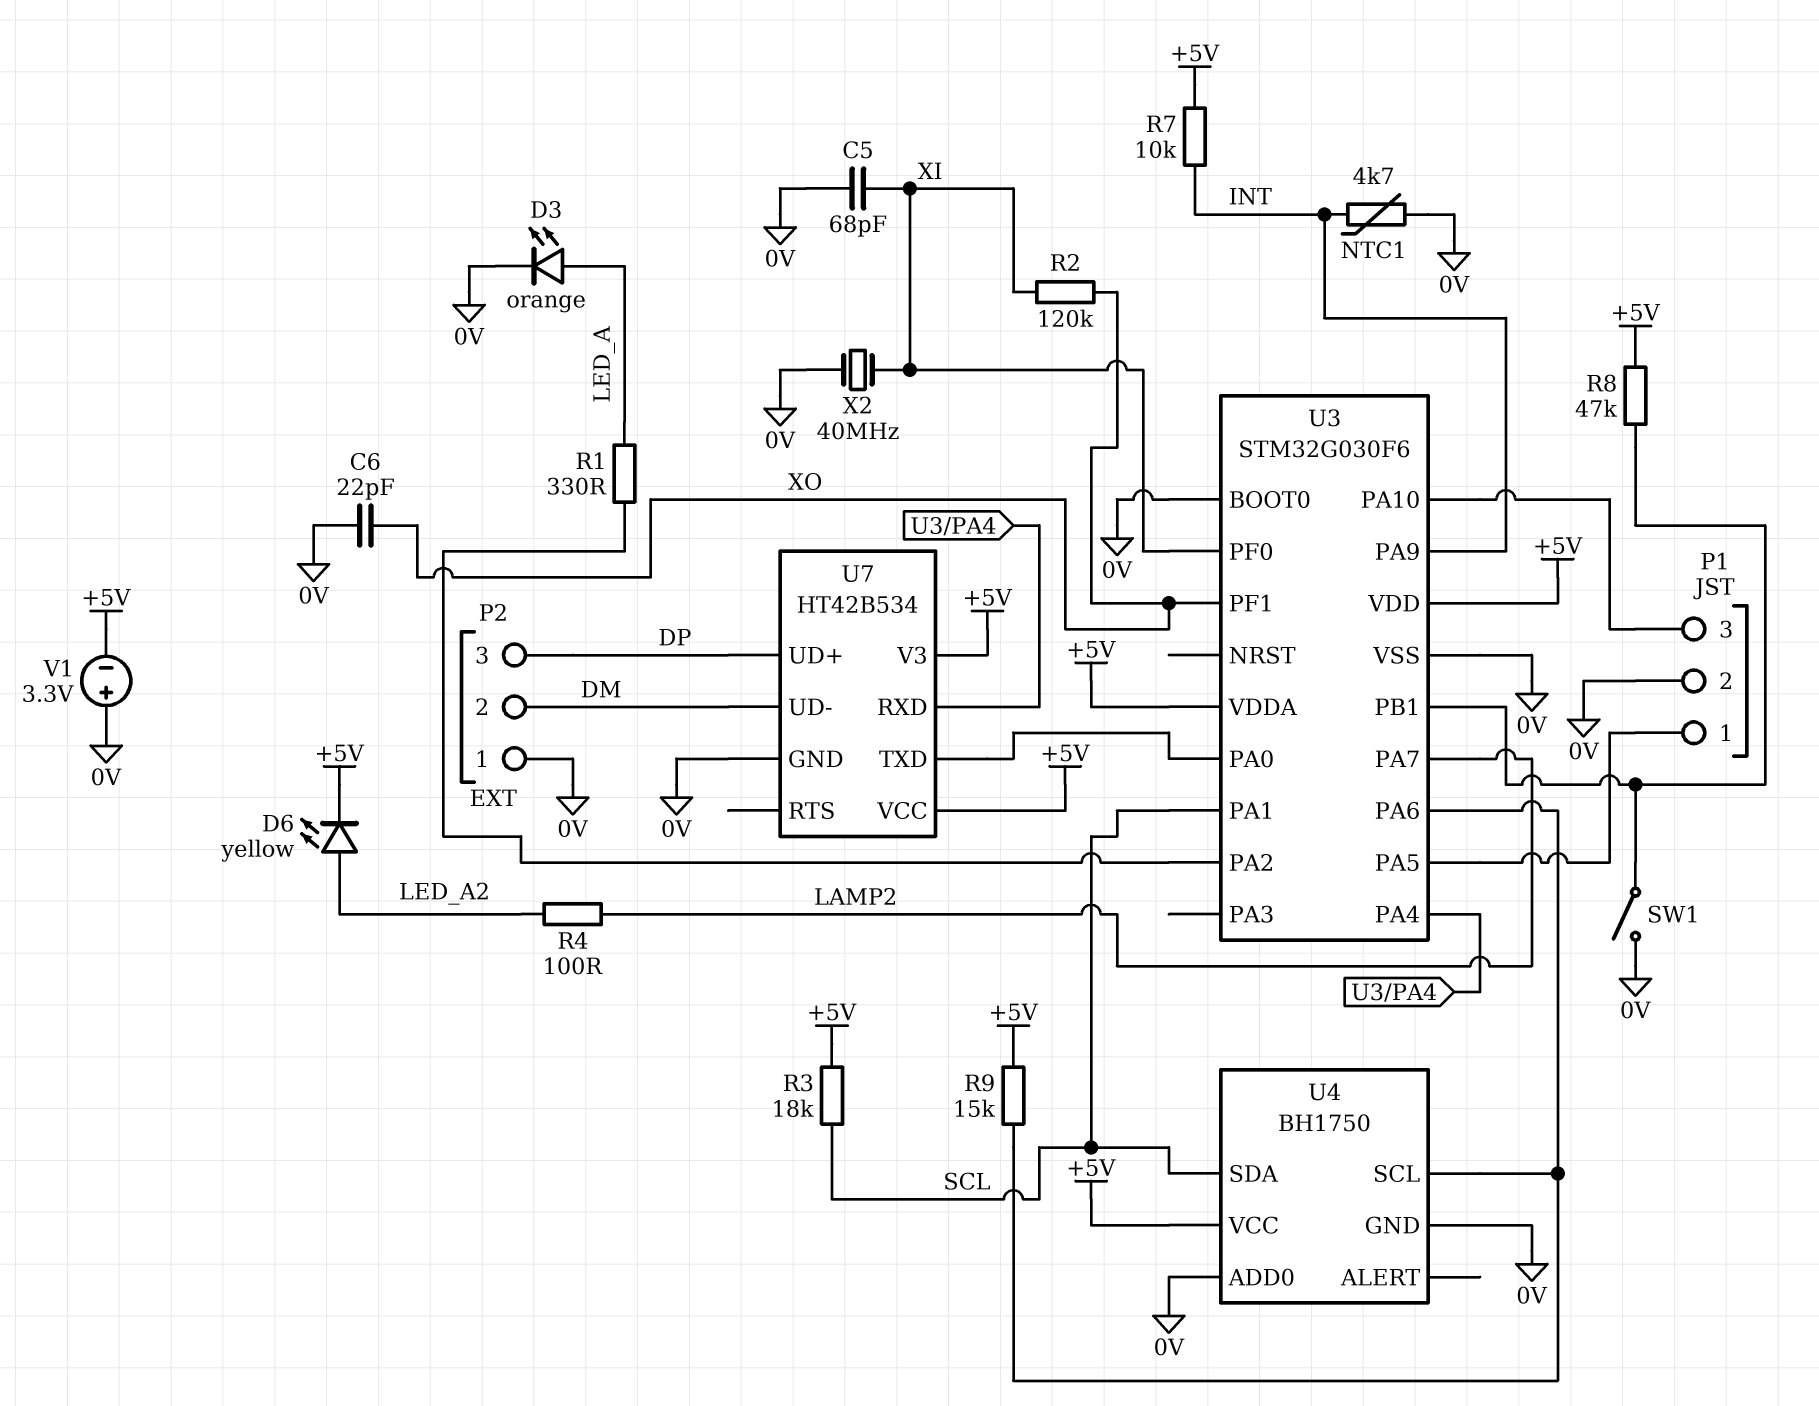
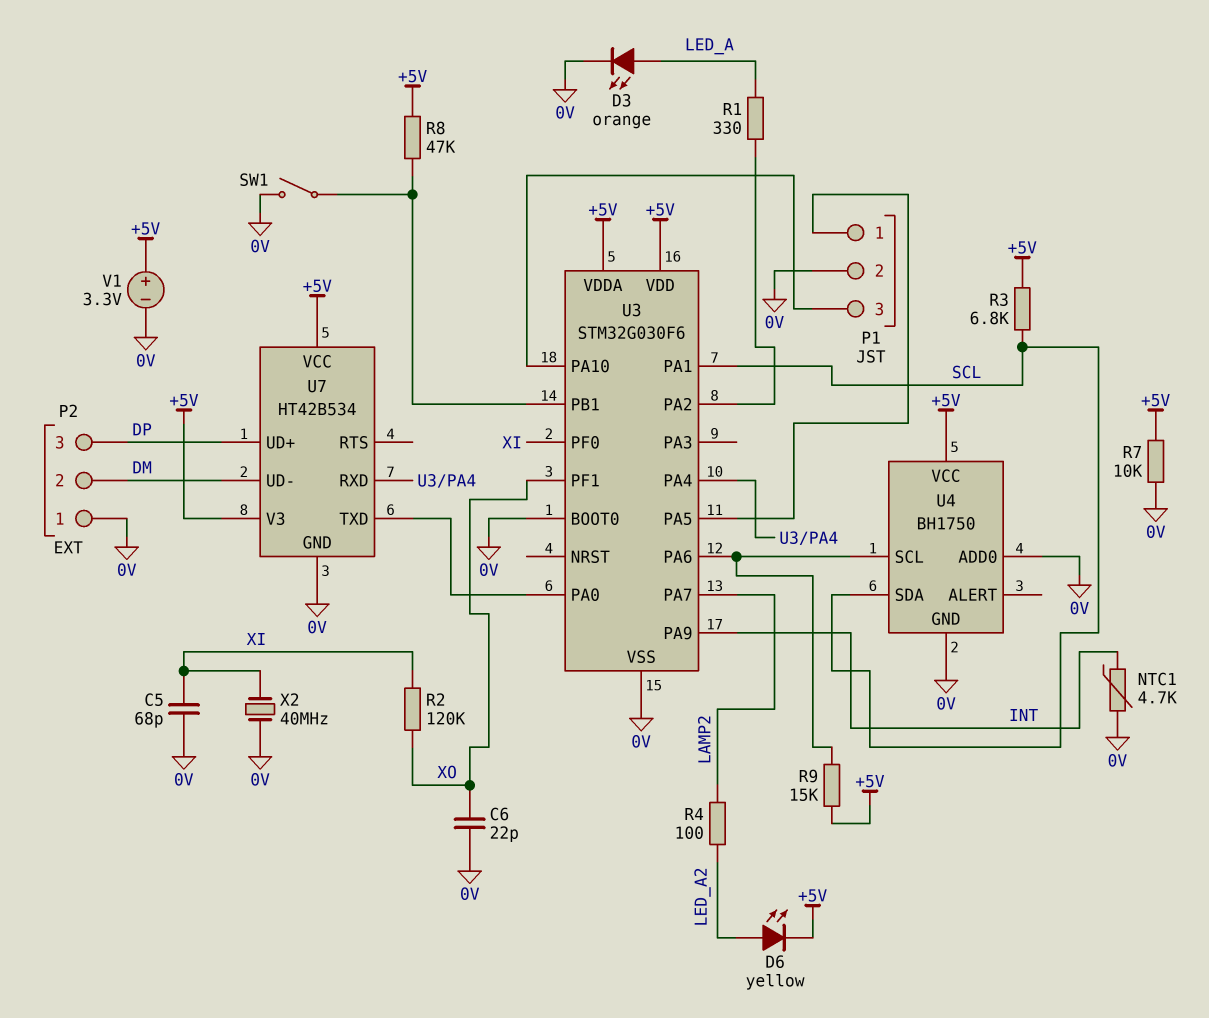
R3: 18k (+5V, SCL) -> 6.8k (+5V, SCL)
R7: 10k (+5V, INT) -> 10k (+5V, 0V)
V1: 3.3V (plus 0V, minus +5V) -> 3.3V (plus +5V, minus 0V)

